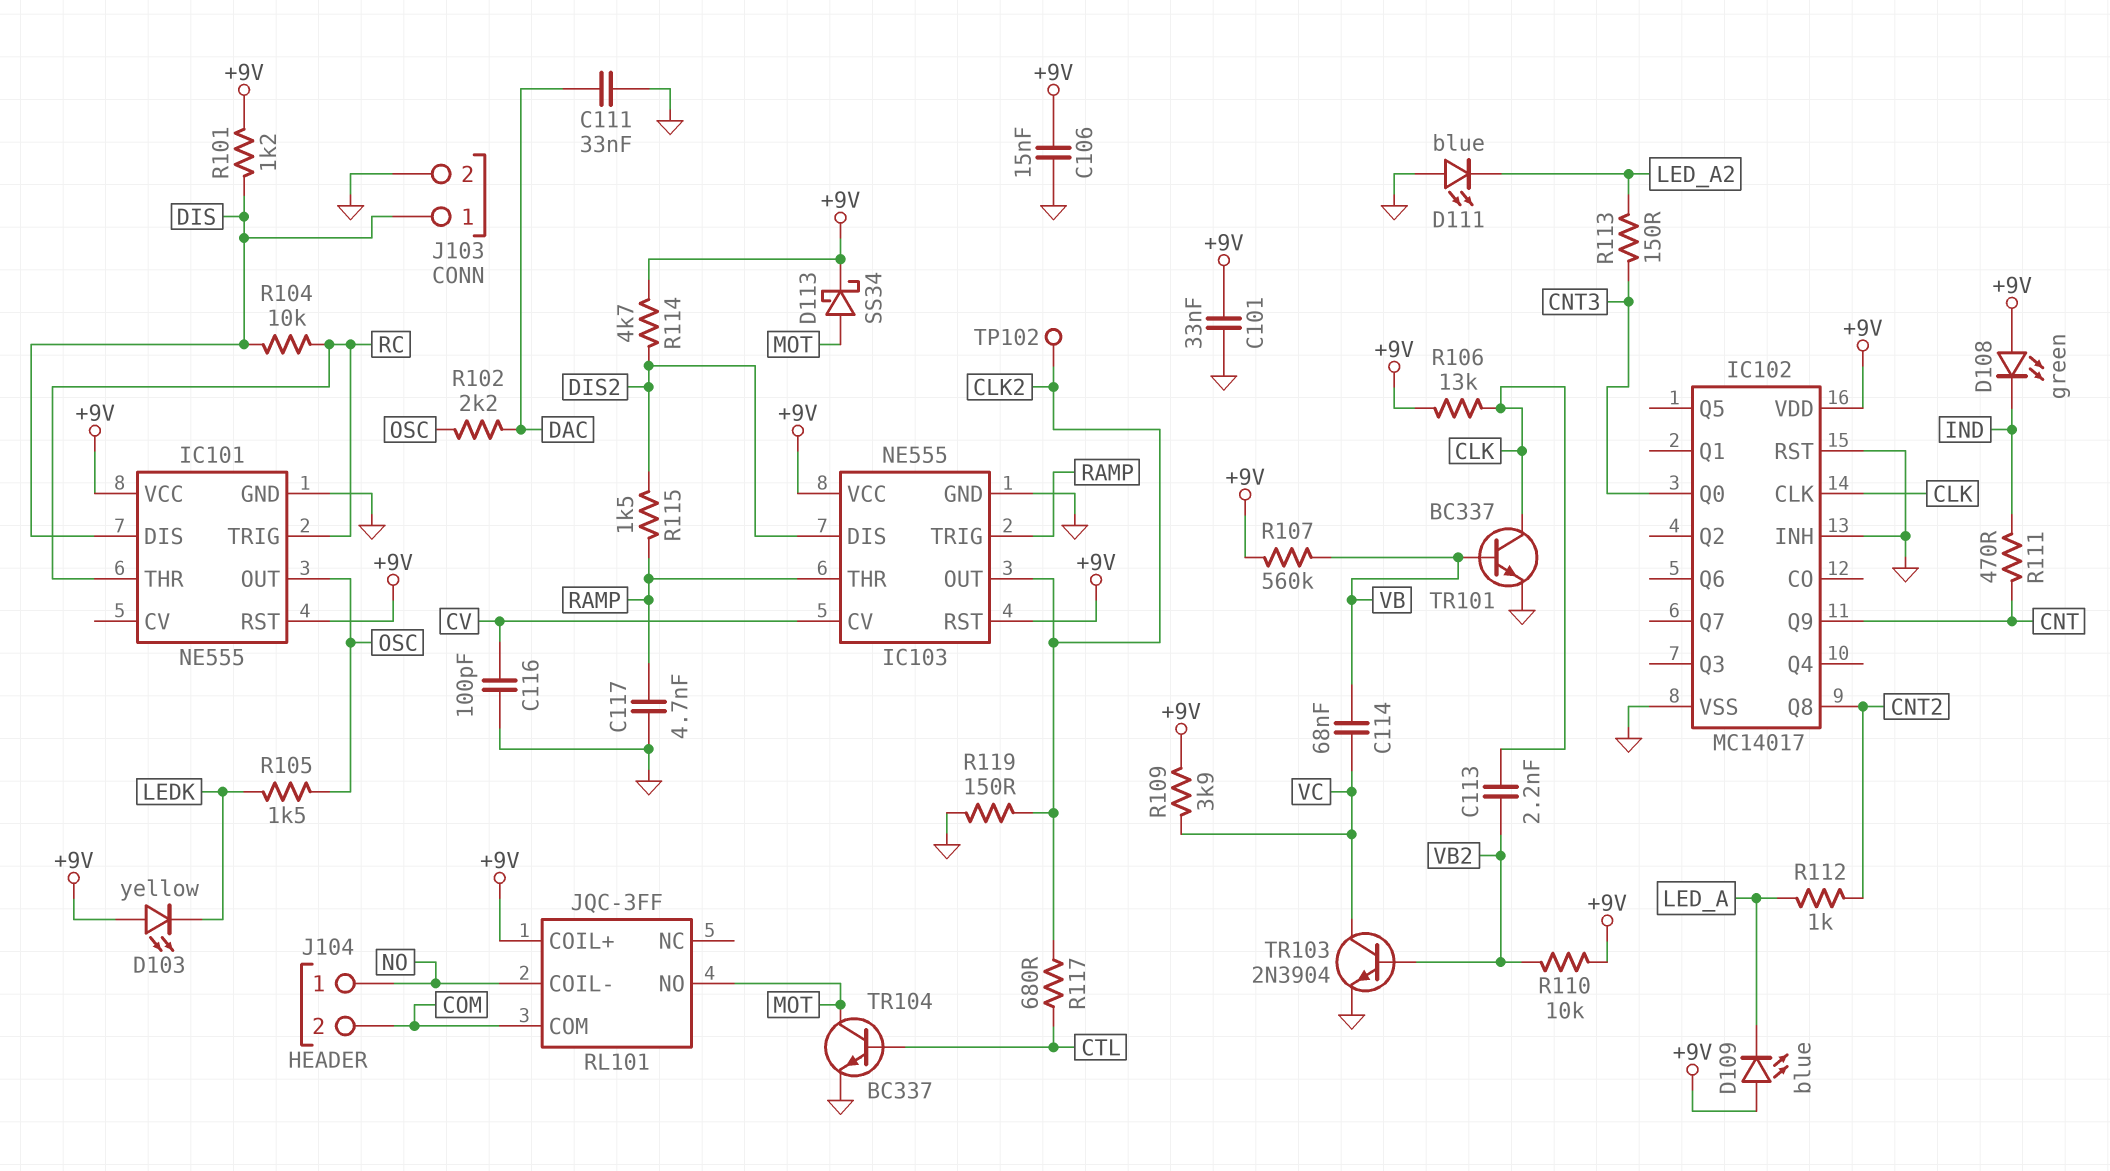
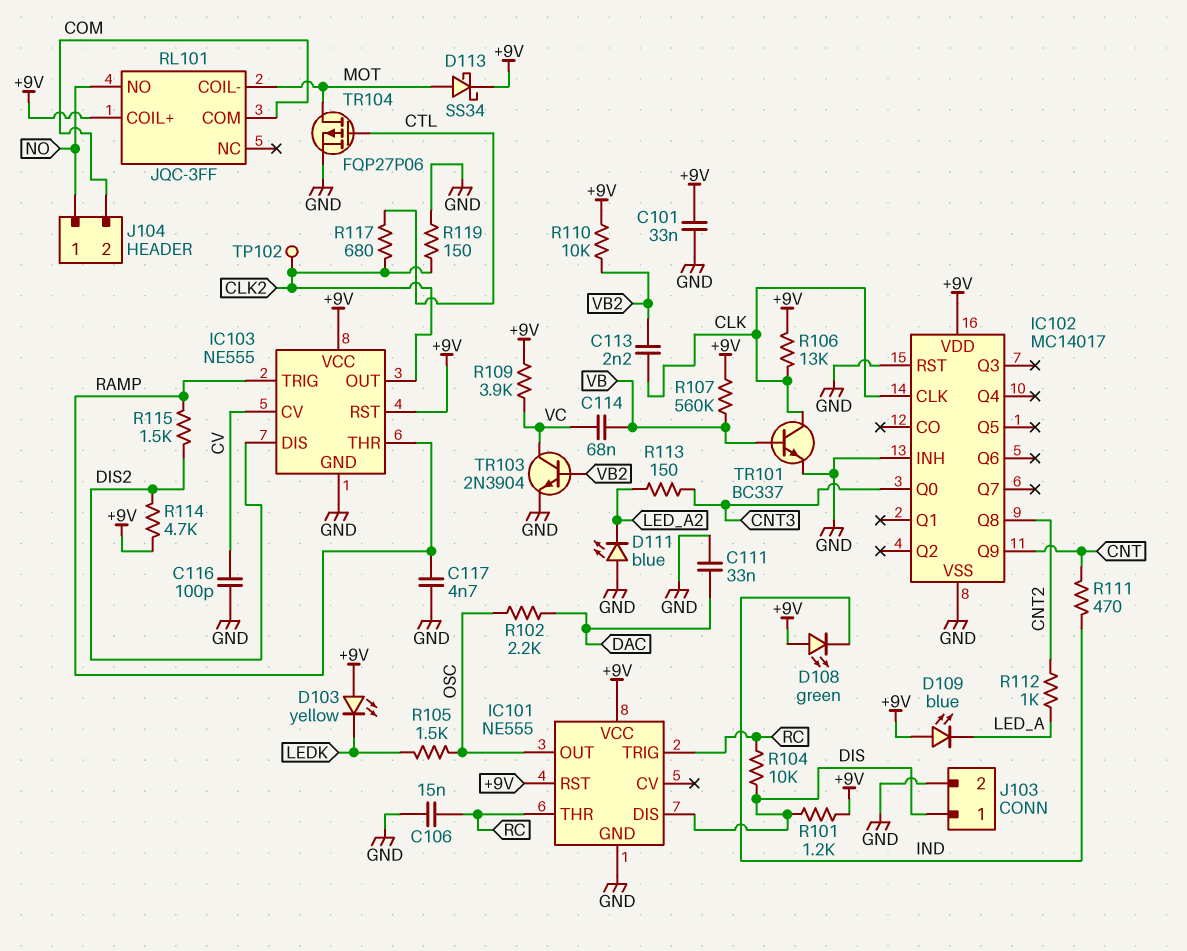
C106: 15nF (+9V, GND) -> 15nF (GND, RC)
RL101 pin COIL-: NO -> MOT
RL101 pin NO: MOT -> NO
TR104: NPN BC337 (B CTL, C MOT, E GND) -> PMOS FQP27P06 (G CTL, D MOT, S GND)

